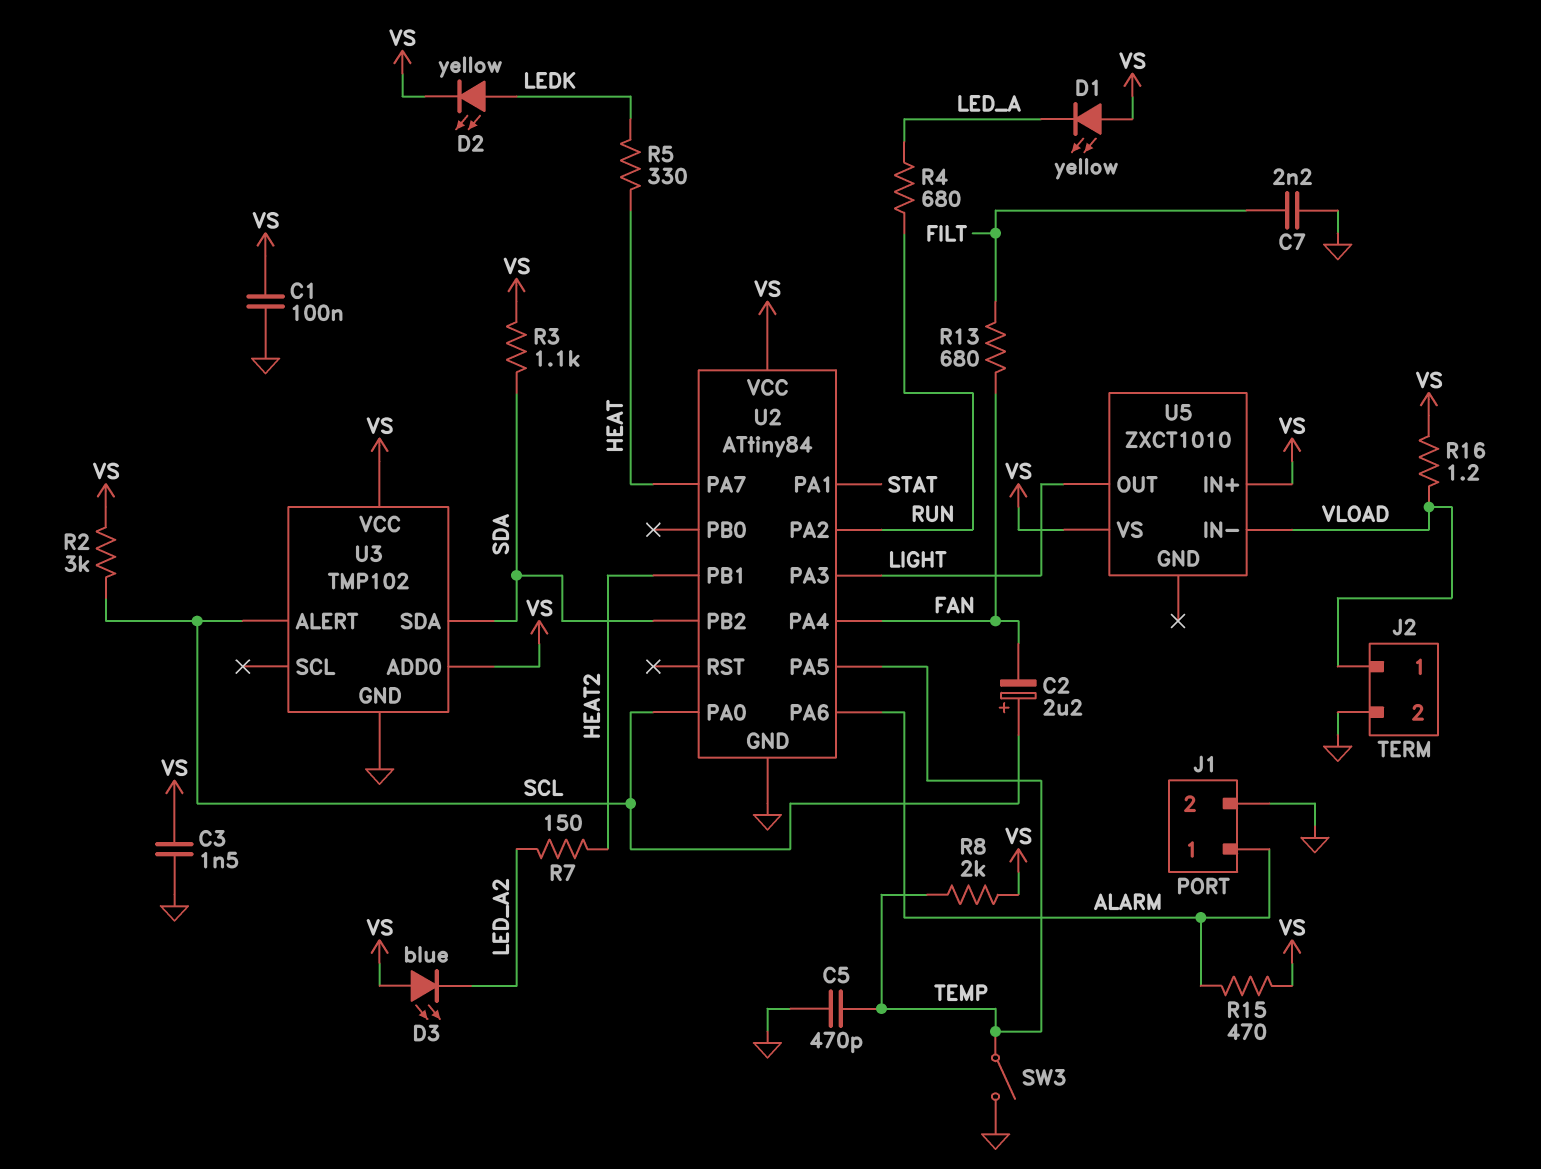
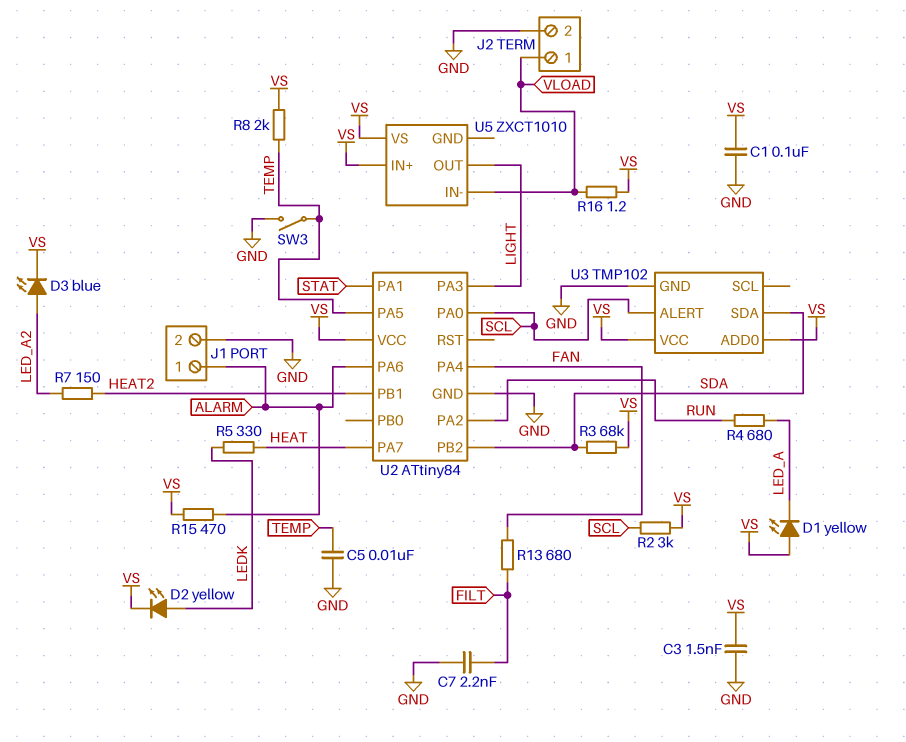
C2: 2.2uF (plus SCL, minus FAN) -> none
C5: 470pF (GND, TEMP) -> 10nF (GND, TEMP)
D3: LED blue (A VS, K LED_A2) -> LED blue (A LED_A2, K VS)
R3: 1.1k (SDA, VS) -> 68k (SDA, VS)

